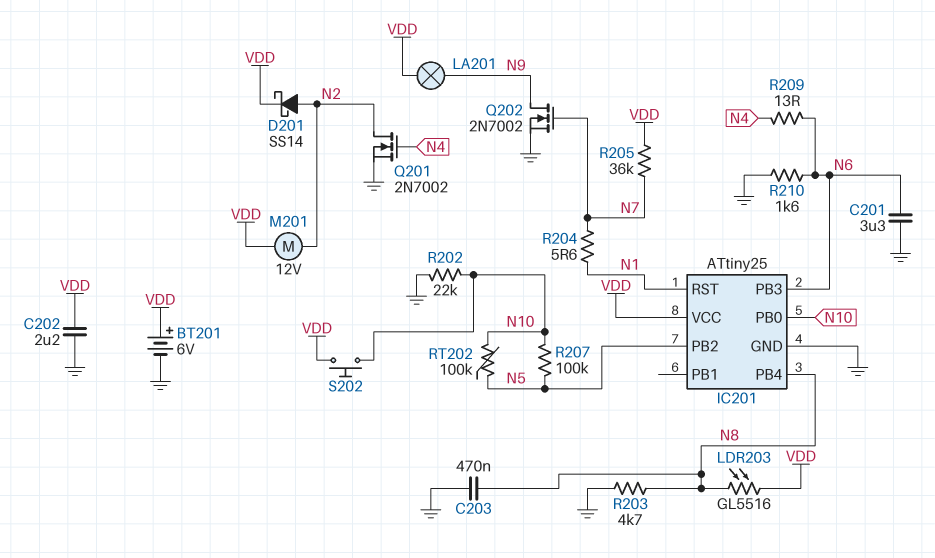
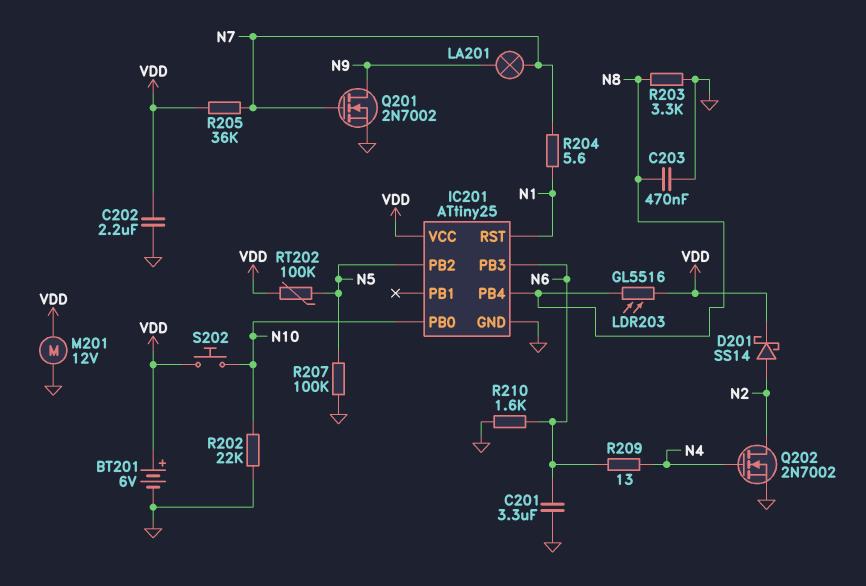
LA201: lamp (N9, VDD) -> lamp (N7, N9)
M201: motor 12V (N2, VDD) -> motor 12V (GND, VDD)
Q201: NMOS 2N7002 (G N4, D N2, S GND) -> NMOS 2N7002 (G N7, D N9, S GND)
Q202: NMOS 2N7002 (G N7, D N9, S GND) -> NMOS 2N7002 (G N4, D N2, S GND)
R203: 4.7k (GND, N8) -> 3.3k (GND, N8)
R207: 100k (N5, N10) -> 100k (GND, N5)
RT202: 100k (N5, N10) -> 100k (N5, VDD)

